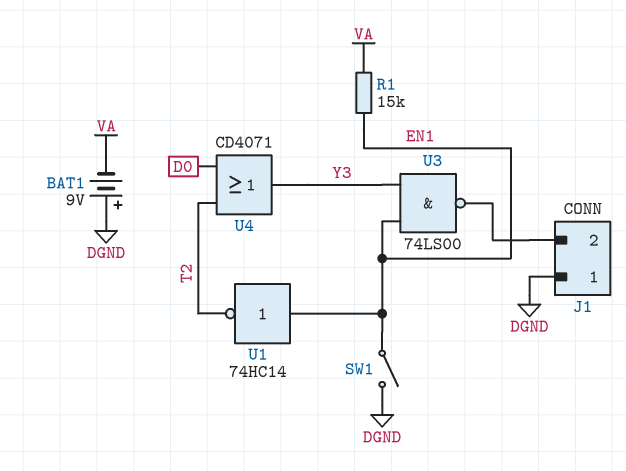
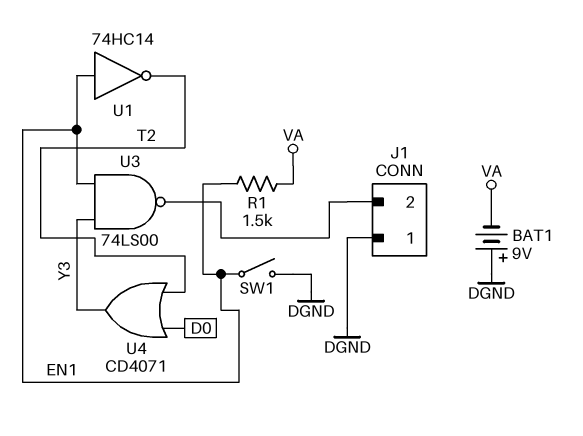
R1: 15k (EN1, VA) -> 1.5k (EN1, VA)

